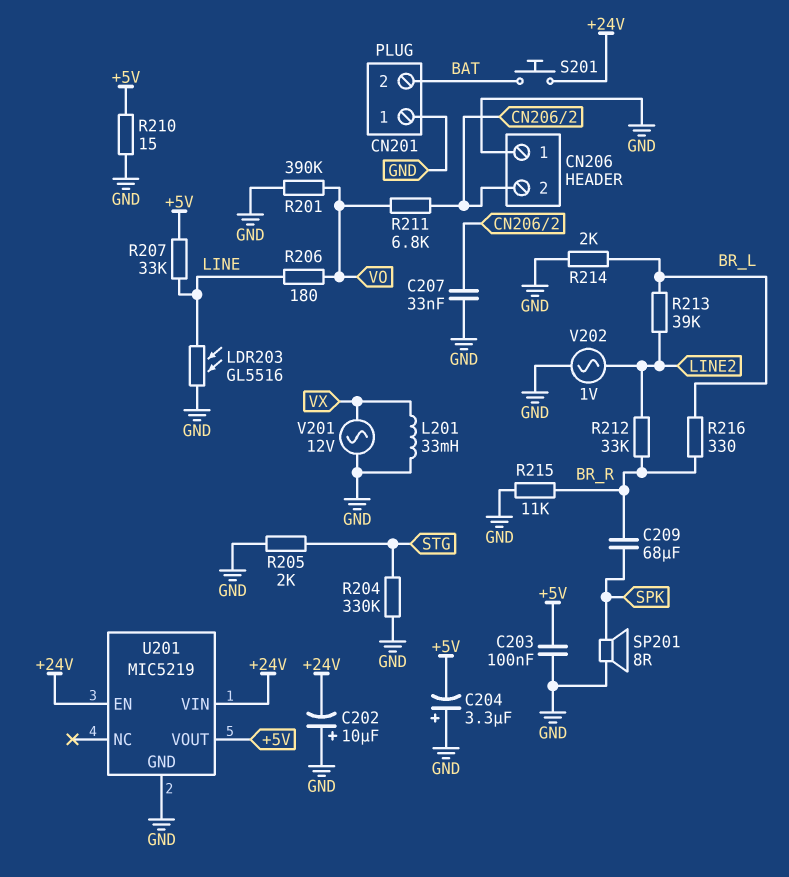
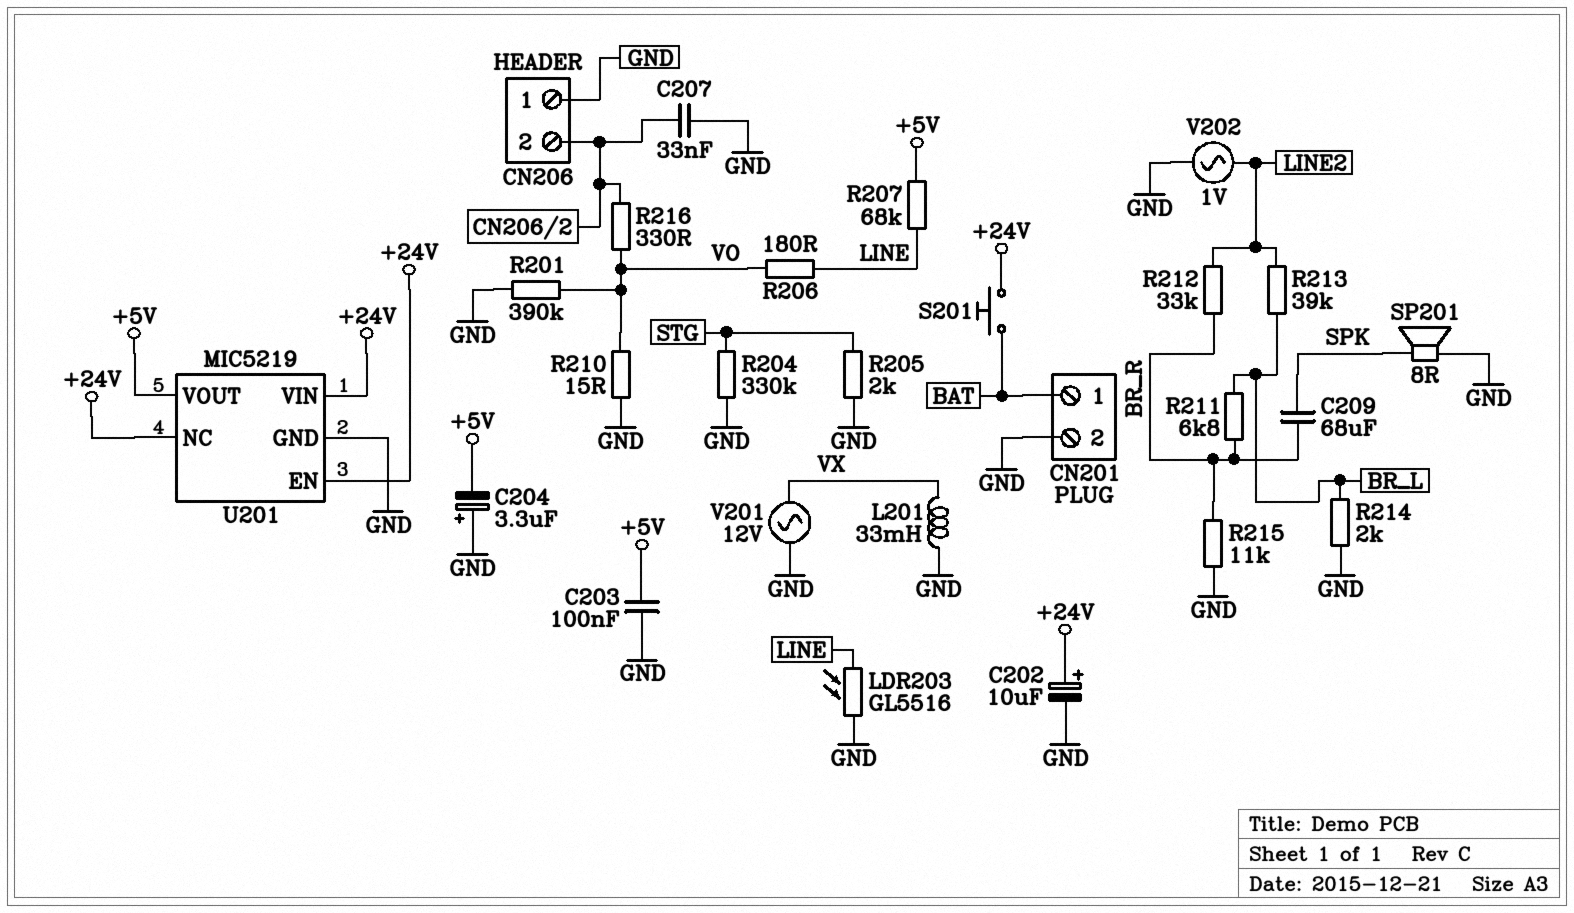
C202: 10uF (plus GND, minus +24V) -> 10uF (plus +24V, minus GND)
CN201 pin 1: GND -> BAT
CN201 pin 2: BAT -> GND
R207: 33k (+5V, LINE) -> 68k (+5V, LINE)
R210: 15 (+5V, GND) -> 15 (GND, VO)
R211: 6.8k (CN206/2, VO) -> 6.8k (BR_L, BR_R)
R216: 330 (BR_L, BR_R) -> 330 (CN206/2, VO)
U201 pin NC: none -> +24V

